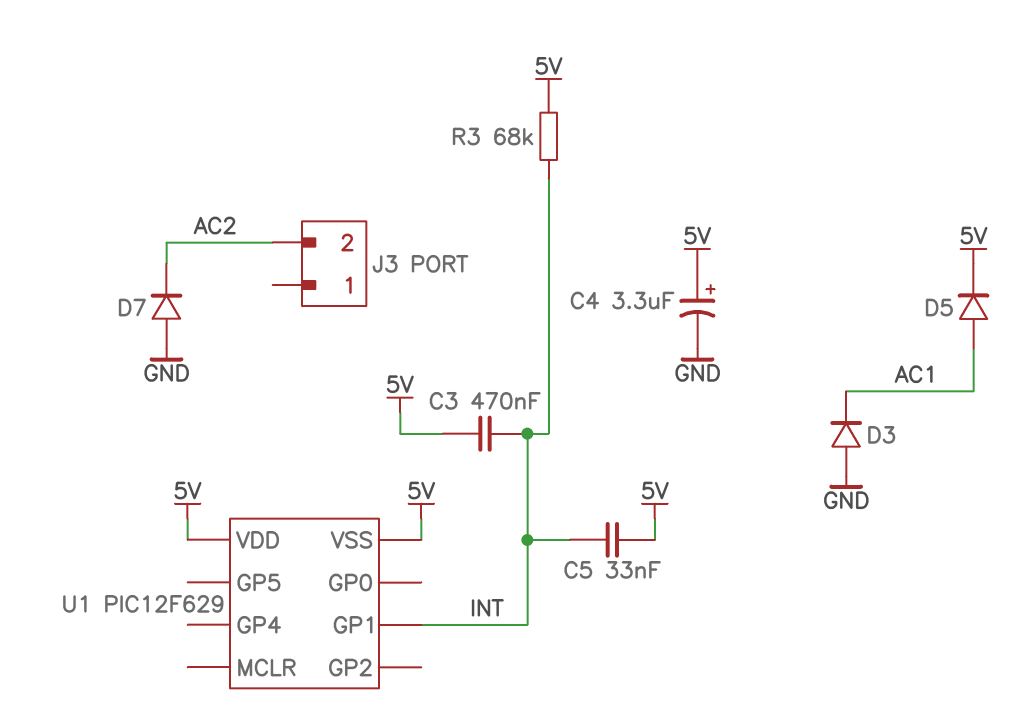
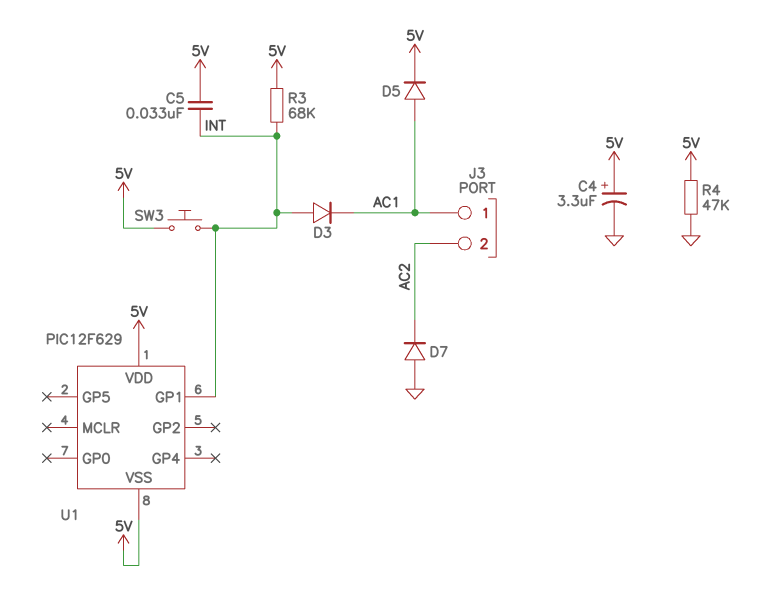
C3: 470nF (5V, INT) -> none
D3: diode (A GND, K AC1) -> diode (A INT, K AC1)
J3 pin 1: none -> AC1
R4: none -> 47k (5V, GND)
SW3: none -> button (5V, INT)

